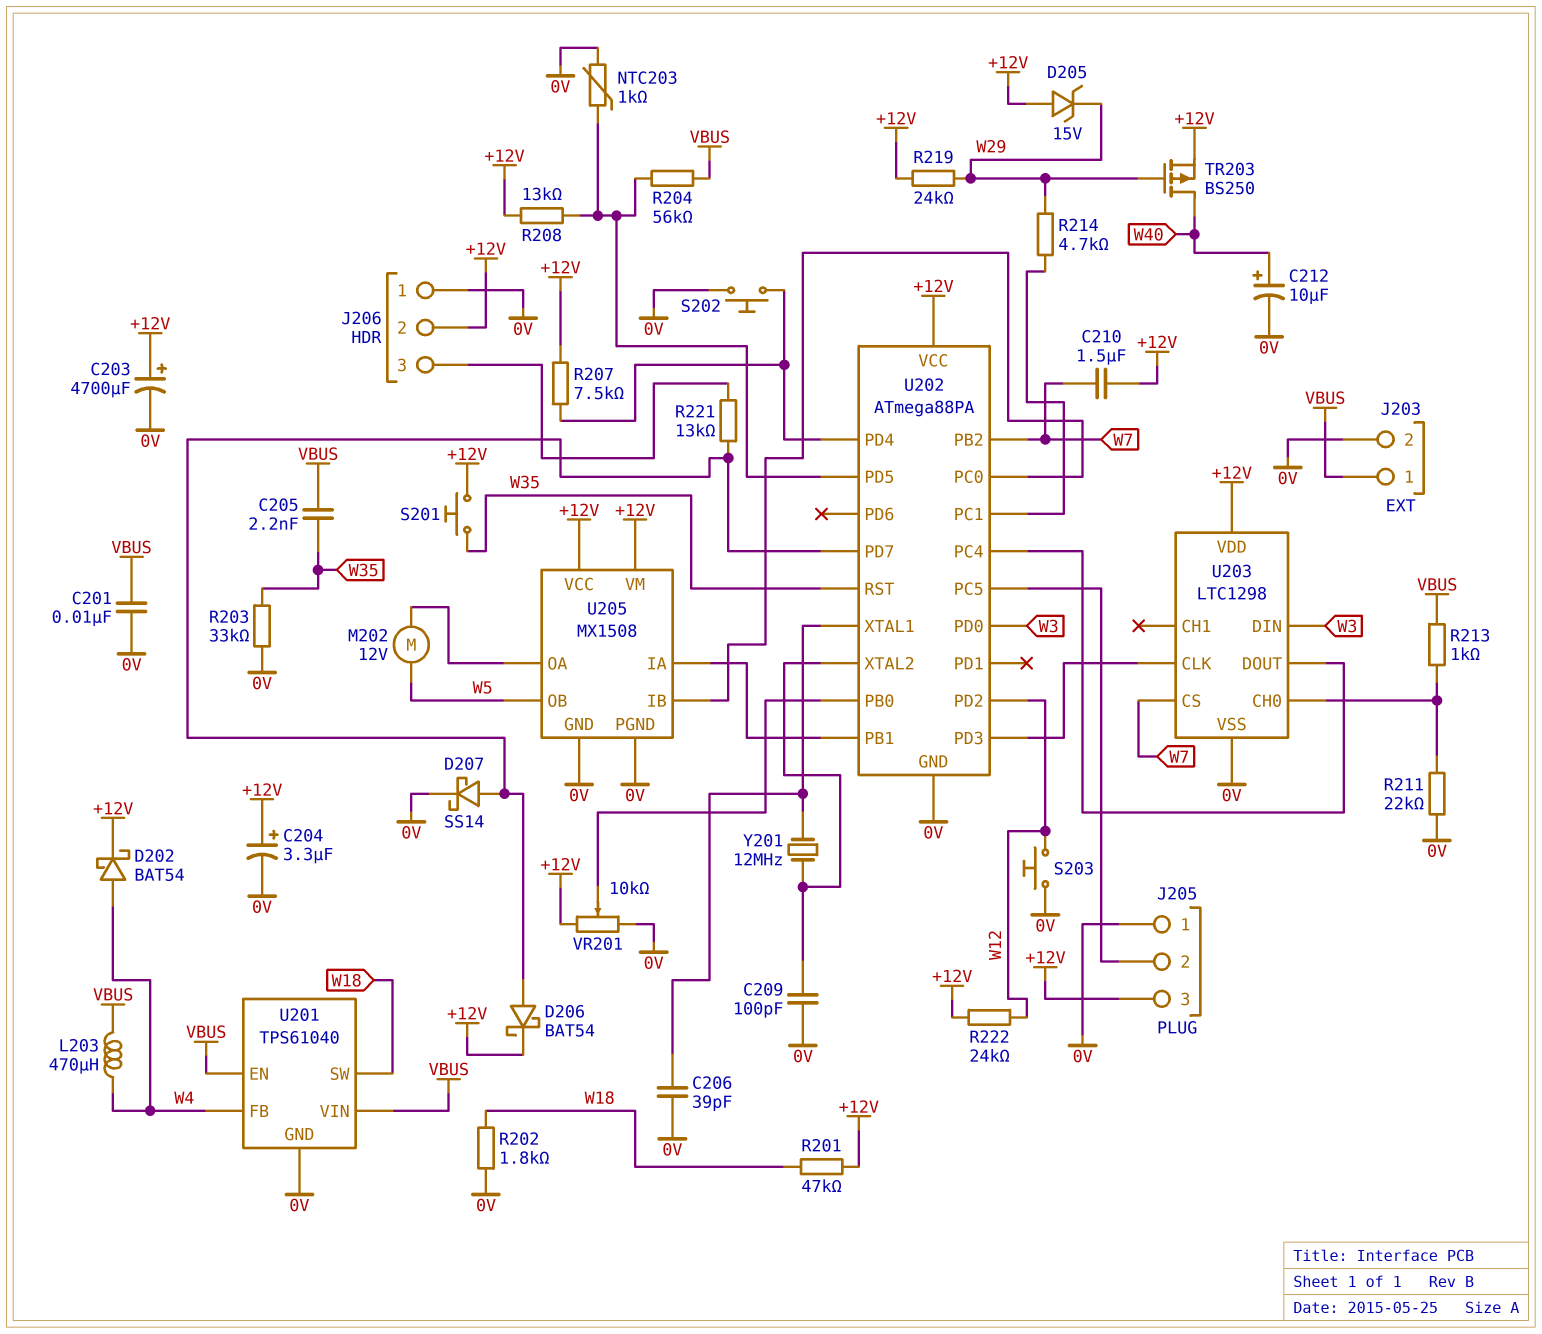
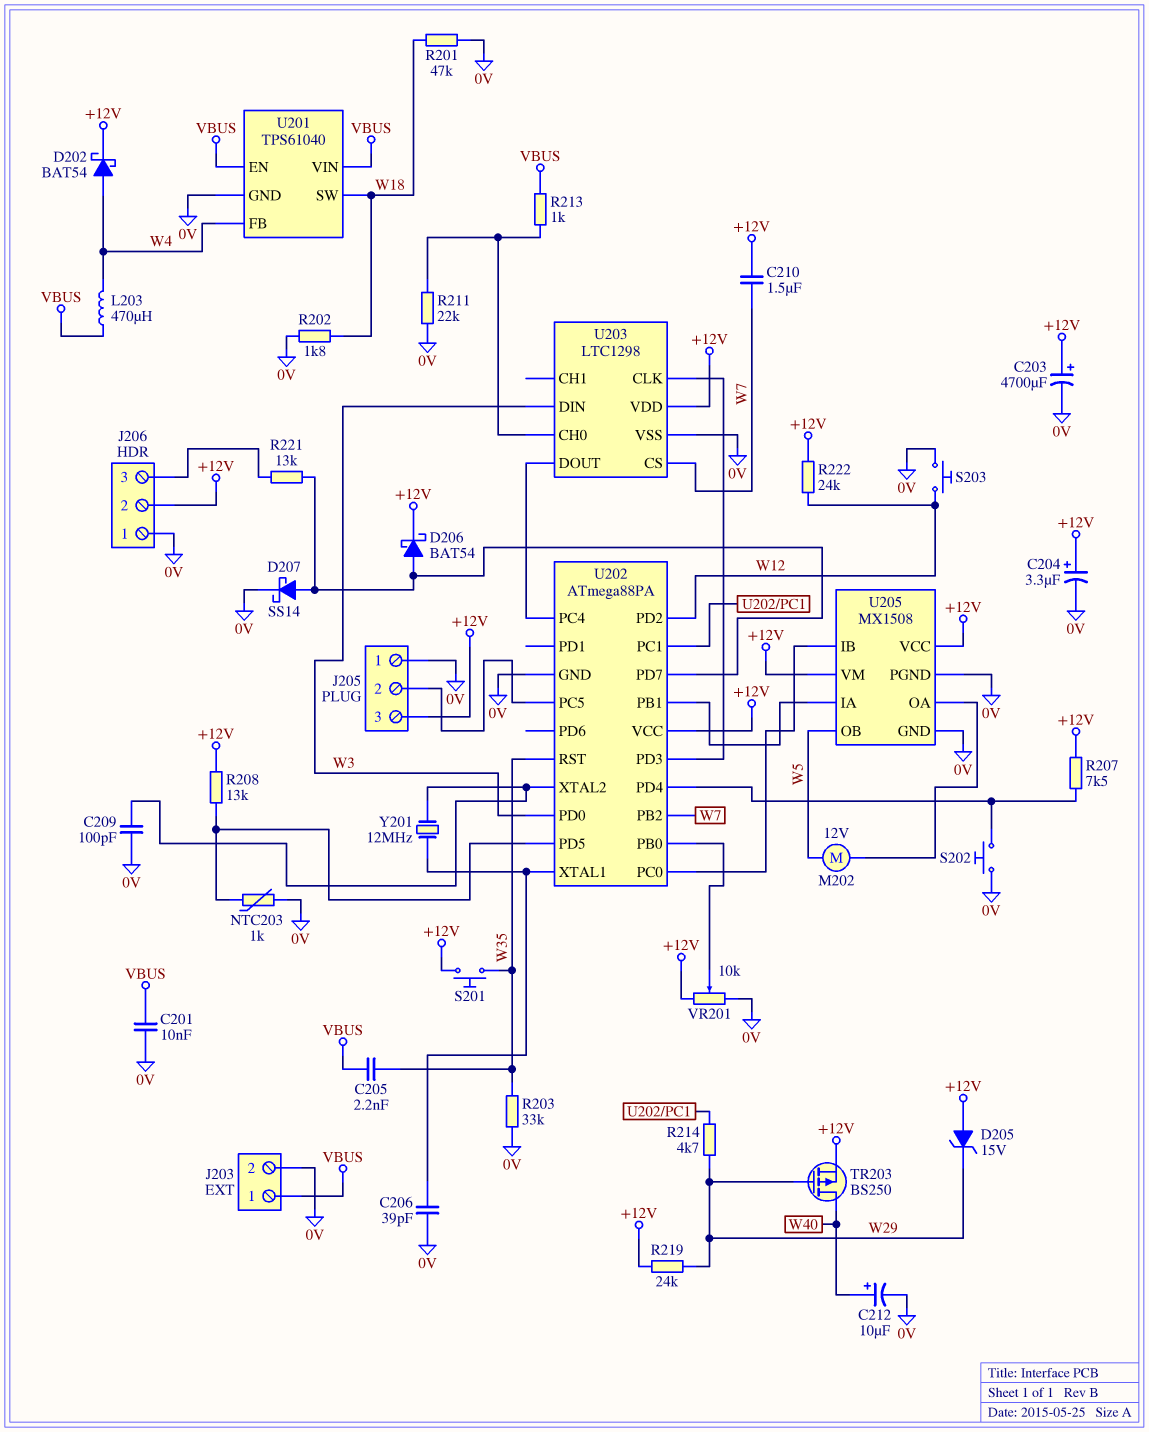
R201: 47k (+12V, W18) -> 47k (0V, W18)
R204: 56k (U202/PD5, VBUS) -> none

